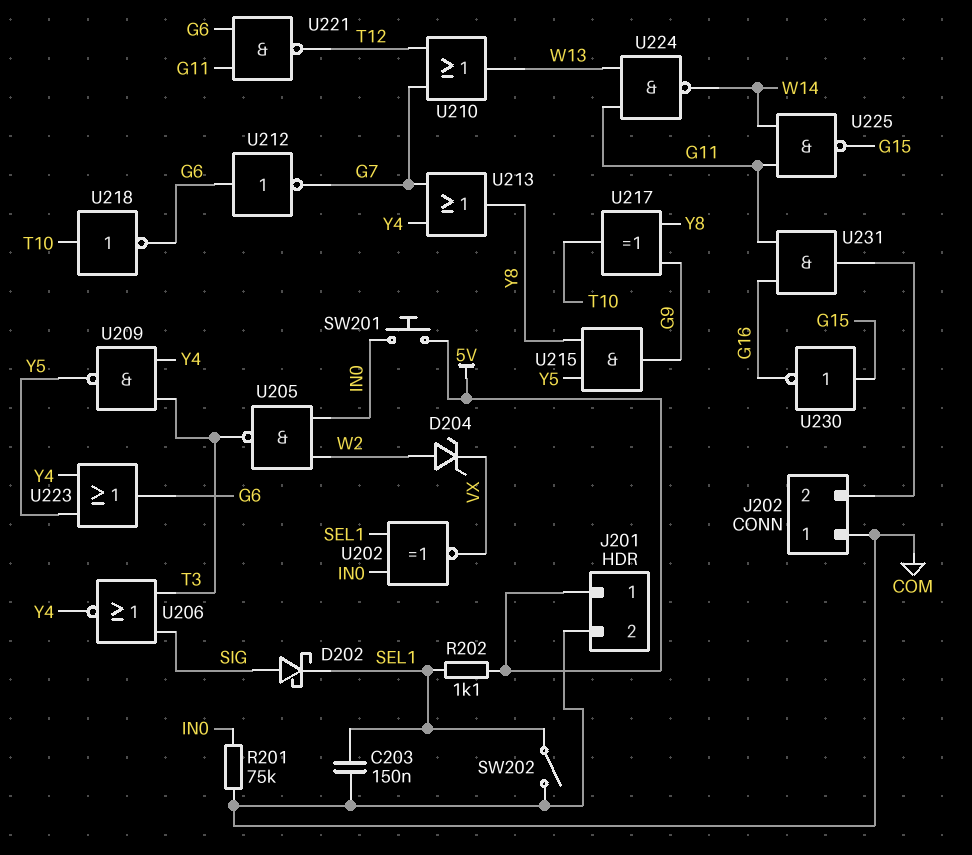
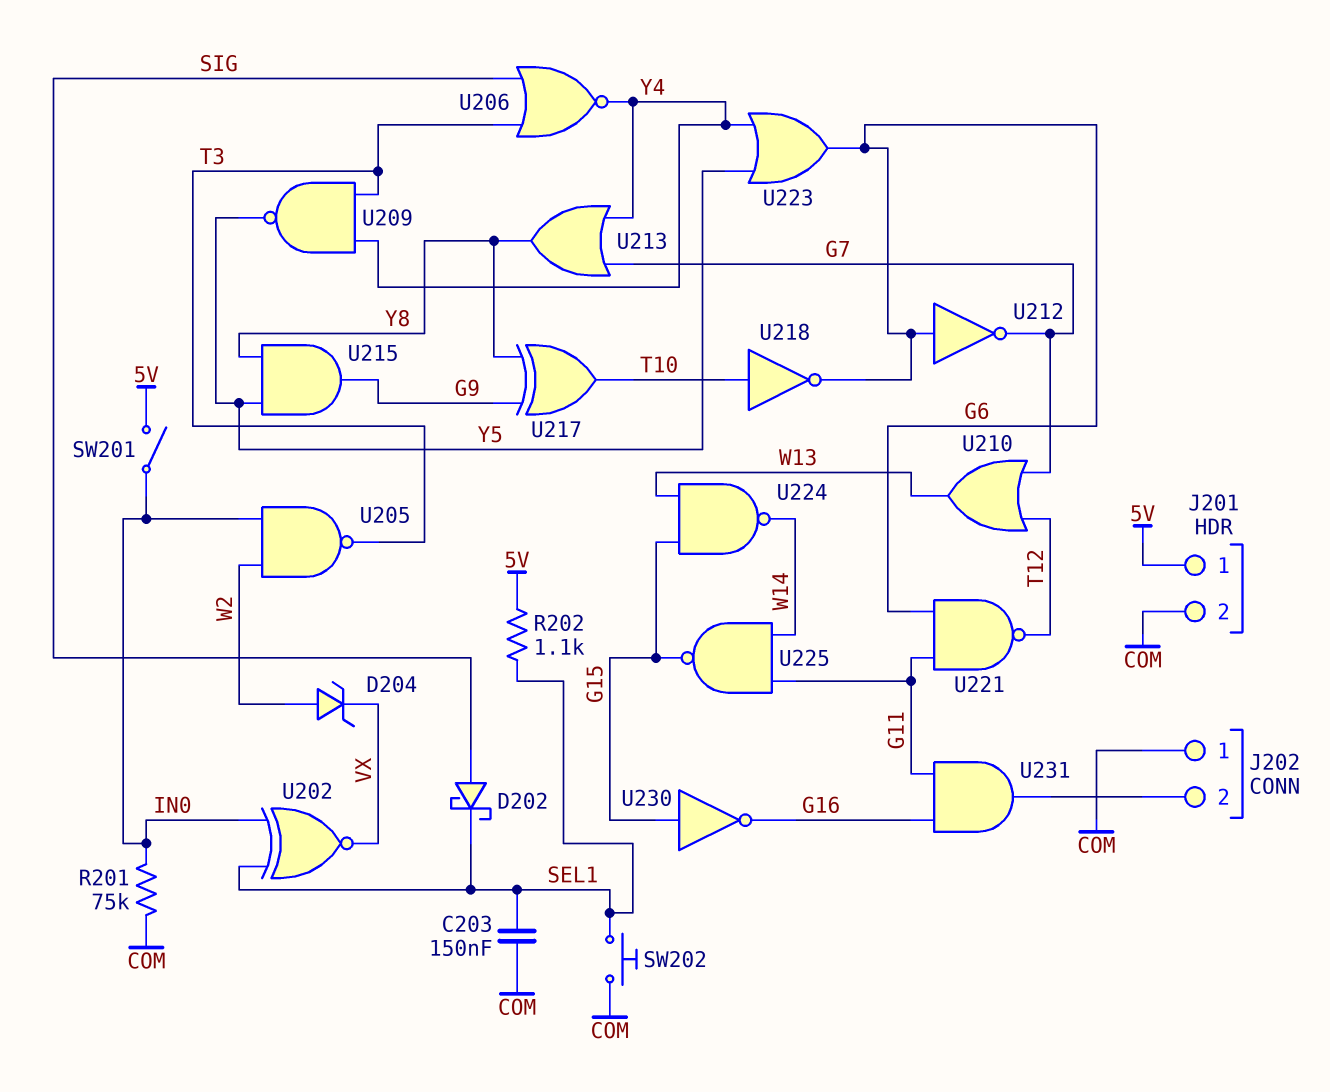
SW201: button (5V, IN0) -> switch (5V, IN0)
SW202: switch (COM, SEL1) -> button (COM, SEL1)
U224: NAND (in G11, in W13, out W14) -> NAND (in G15, in W13, out W14)

